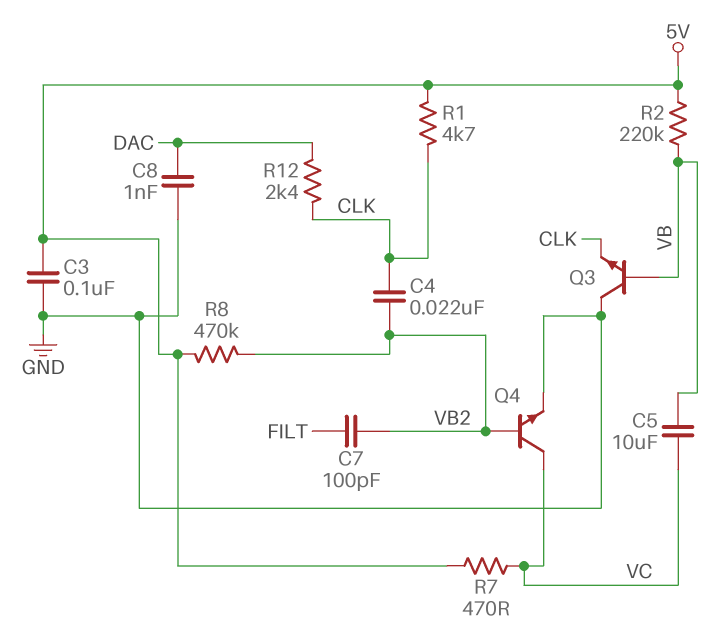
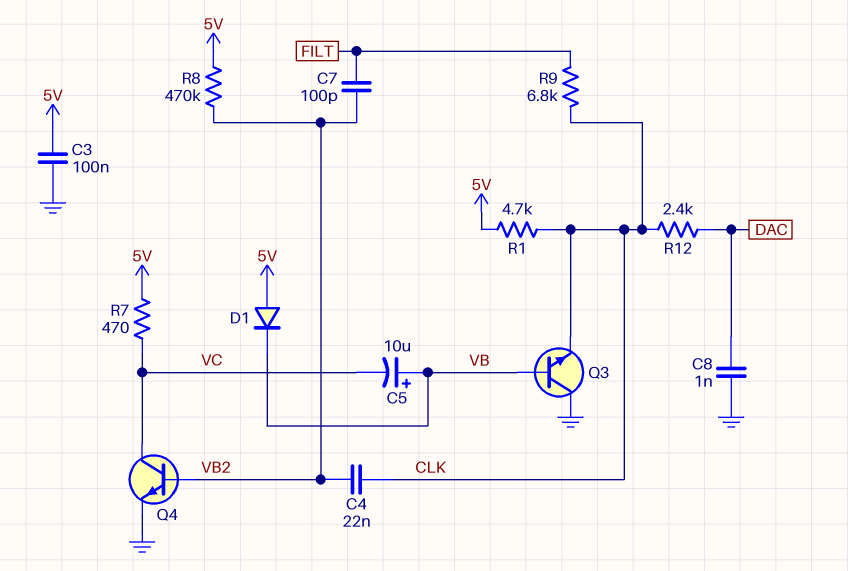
C5: 10uF (VB, VC) -> 10uF (plus VB, minus VC)
D1: none -> diode (A 5V, K VB)
R2: 220k (5V, VB) -> none
R9: none -> 6.8k (CLK, FILT)

